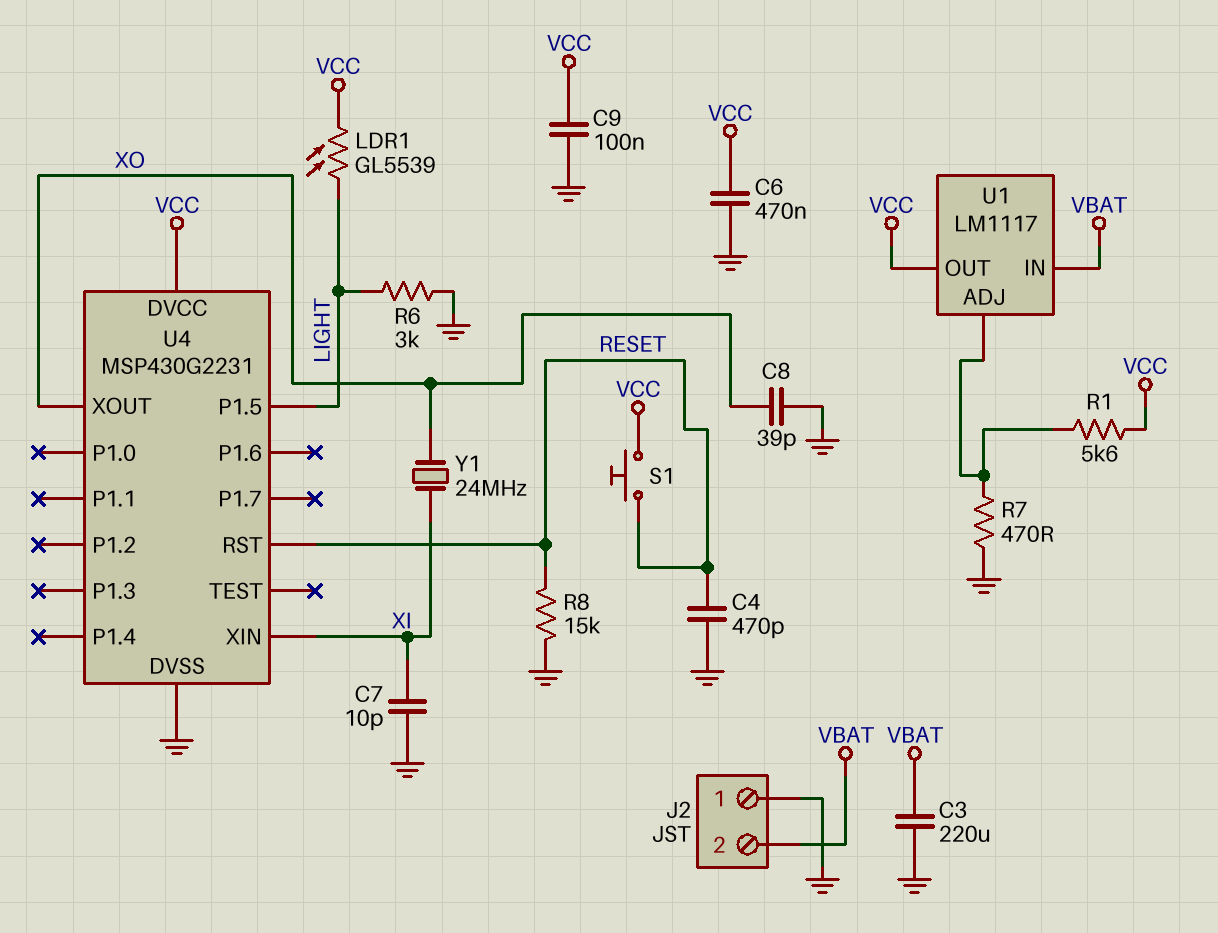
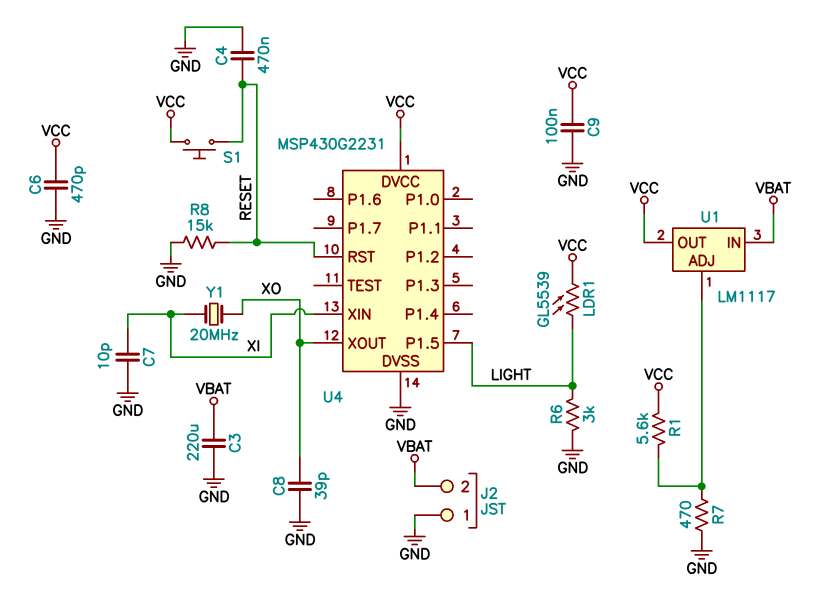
C4: 470pF (GND, RESET) -> 470nF (GND, RESET)
C6: 470nF (GND, VCC) -> 470pF (GND, VCC)
Y1: 24MHz (XI, XO) -> 20MHz (XI, XO)

